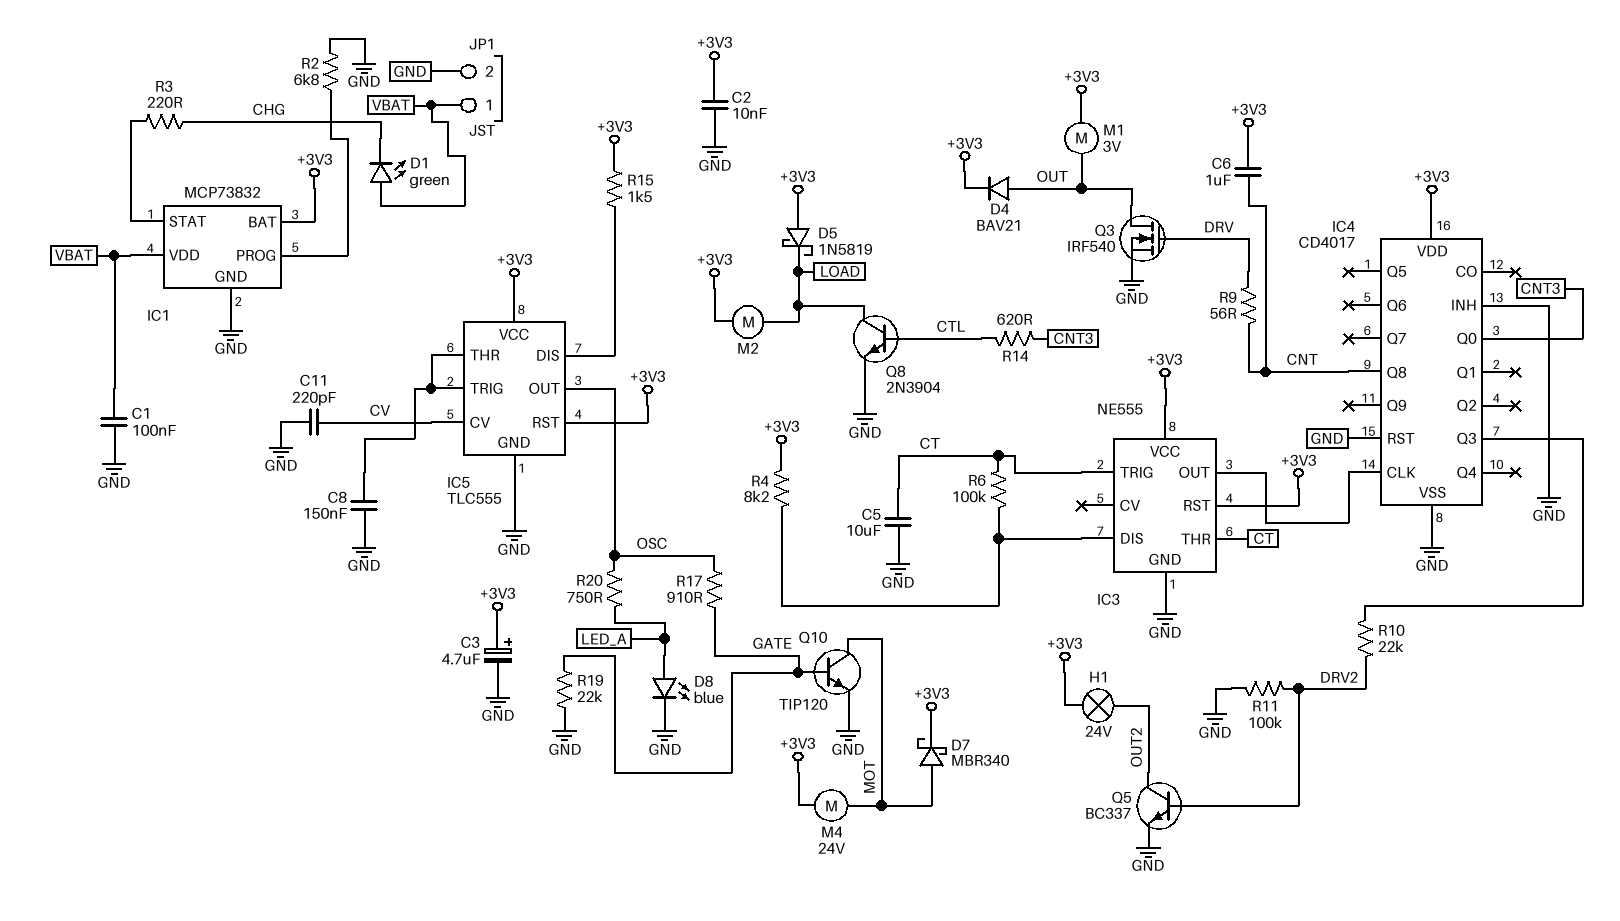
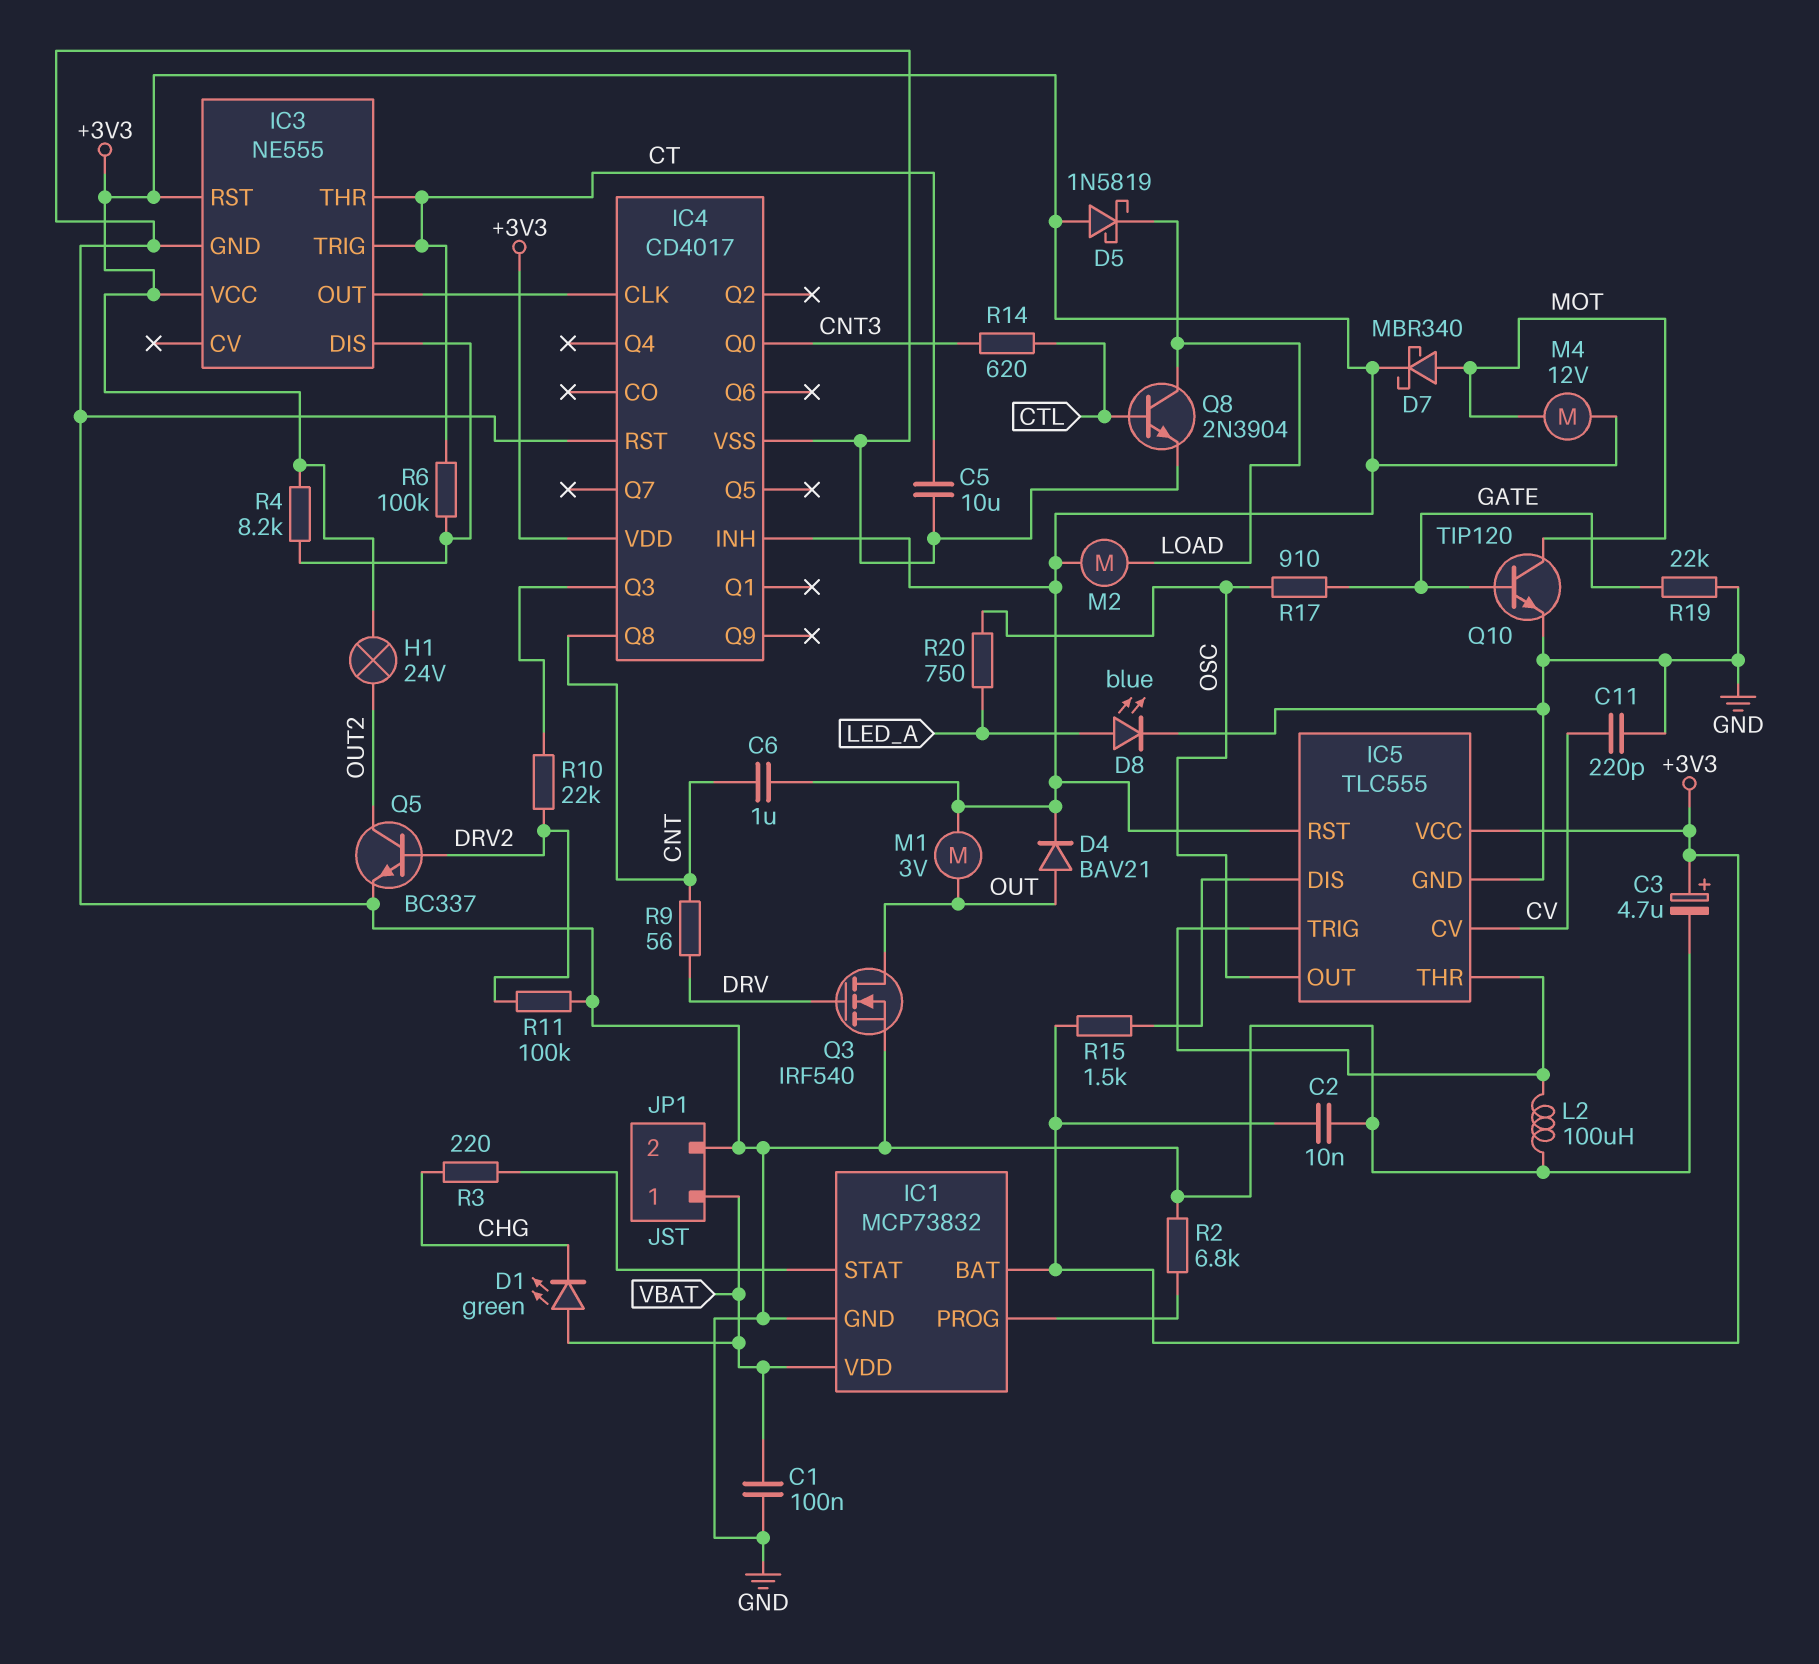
C8: 150nF (GND, IC5/THR) -> none
IC4 pin INH: GND -> +3V3
L2: none -> 100uH (GND, IC5/THR)
M4: motor 24V (+3V3, MOT) -> motor 12V (+3V3, MOT)

